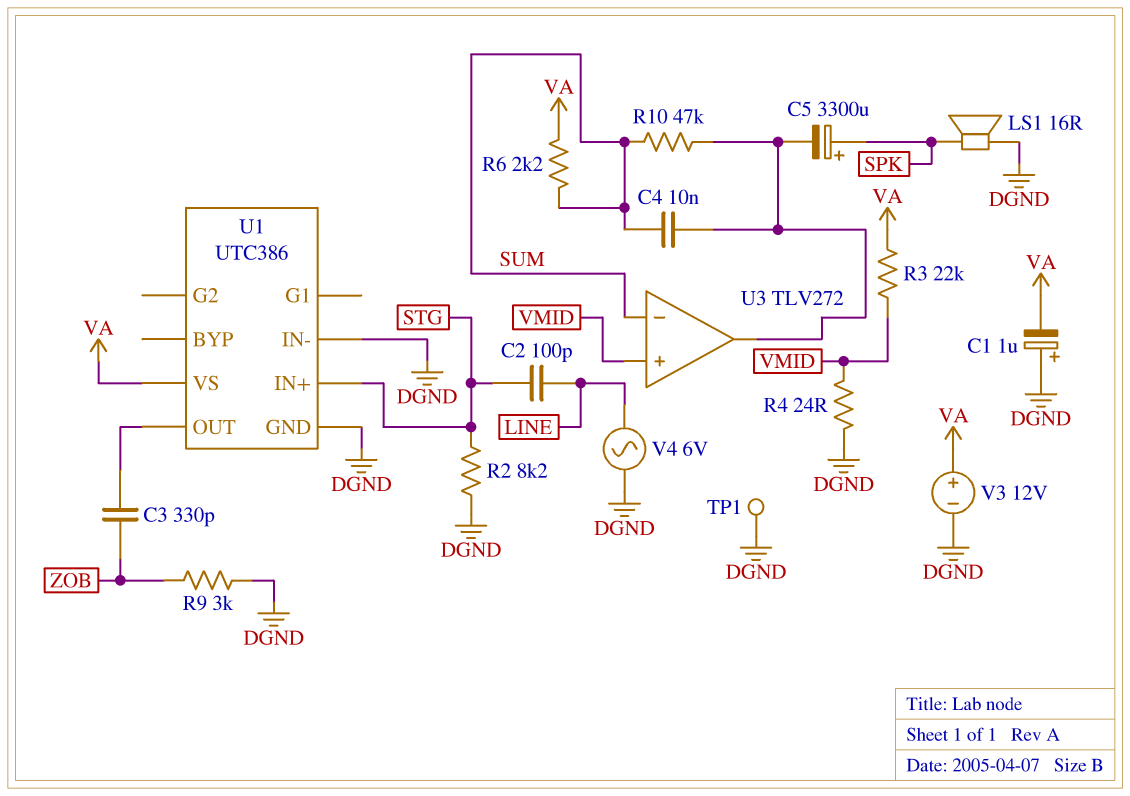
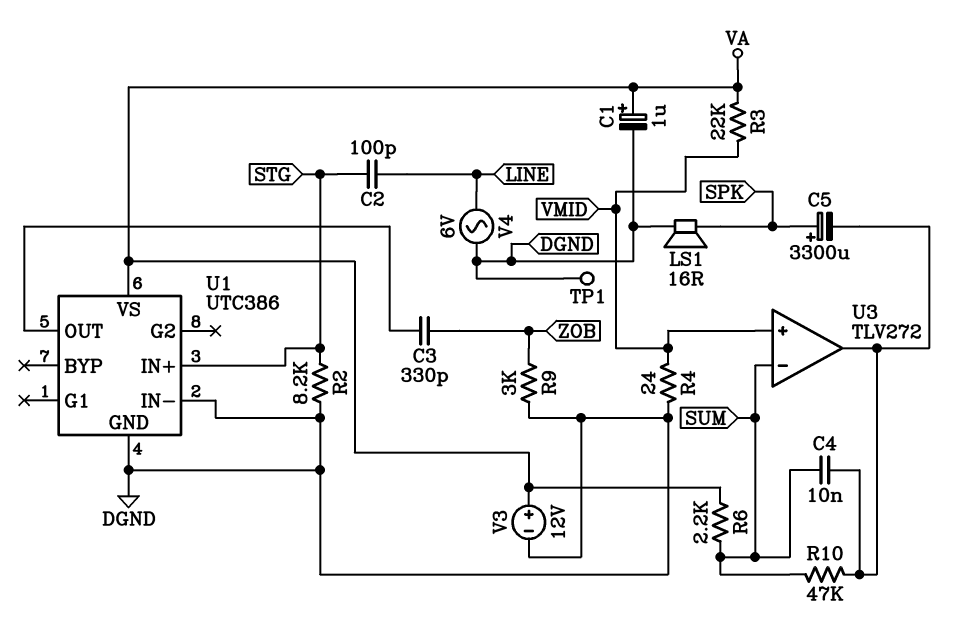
C1: 1uF (plus DGND, minus VA) -> 1uF (plus VA, minus DGND)

